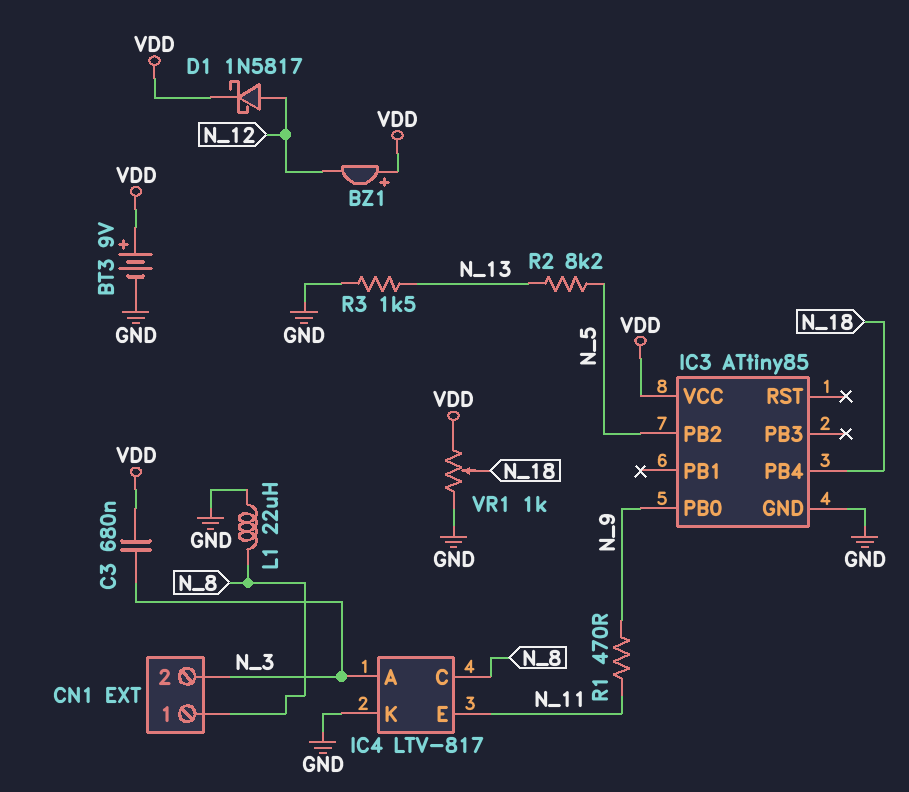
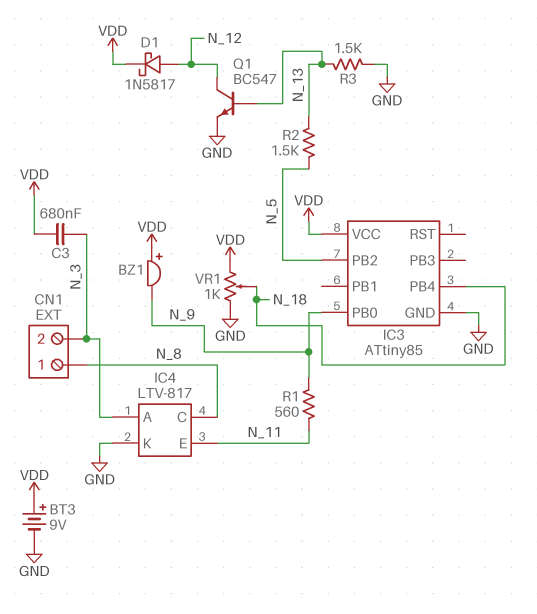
BZ1: buzzer (plus VDD, minus N_12) -> buzzer (plus VDD, minus N_9)
L1: 22uH (GND, N_8) -> none
Q1: none -> NPN BC547 (B N_13, C N_12, E GND)
R1: 470 (N_9, N_11) -> 560 (N_9, N_11)
R2: 8.2k (N_5, N_13) -> 1.5k (N_5, N_13)

